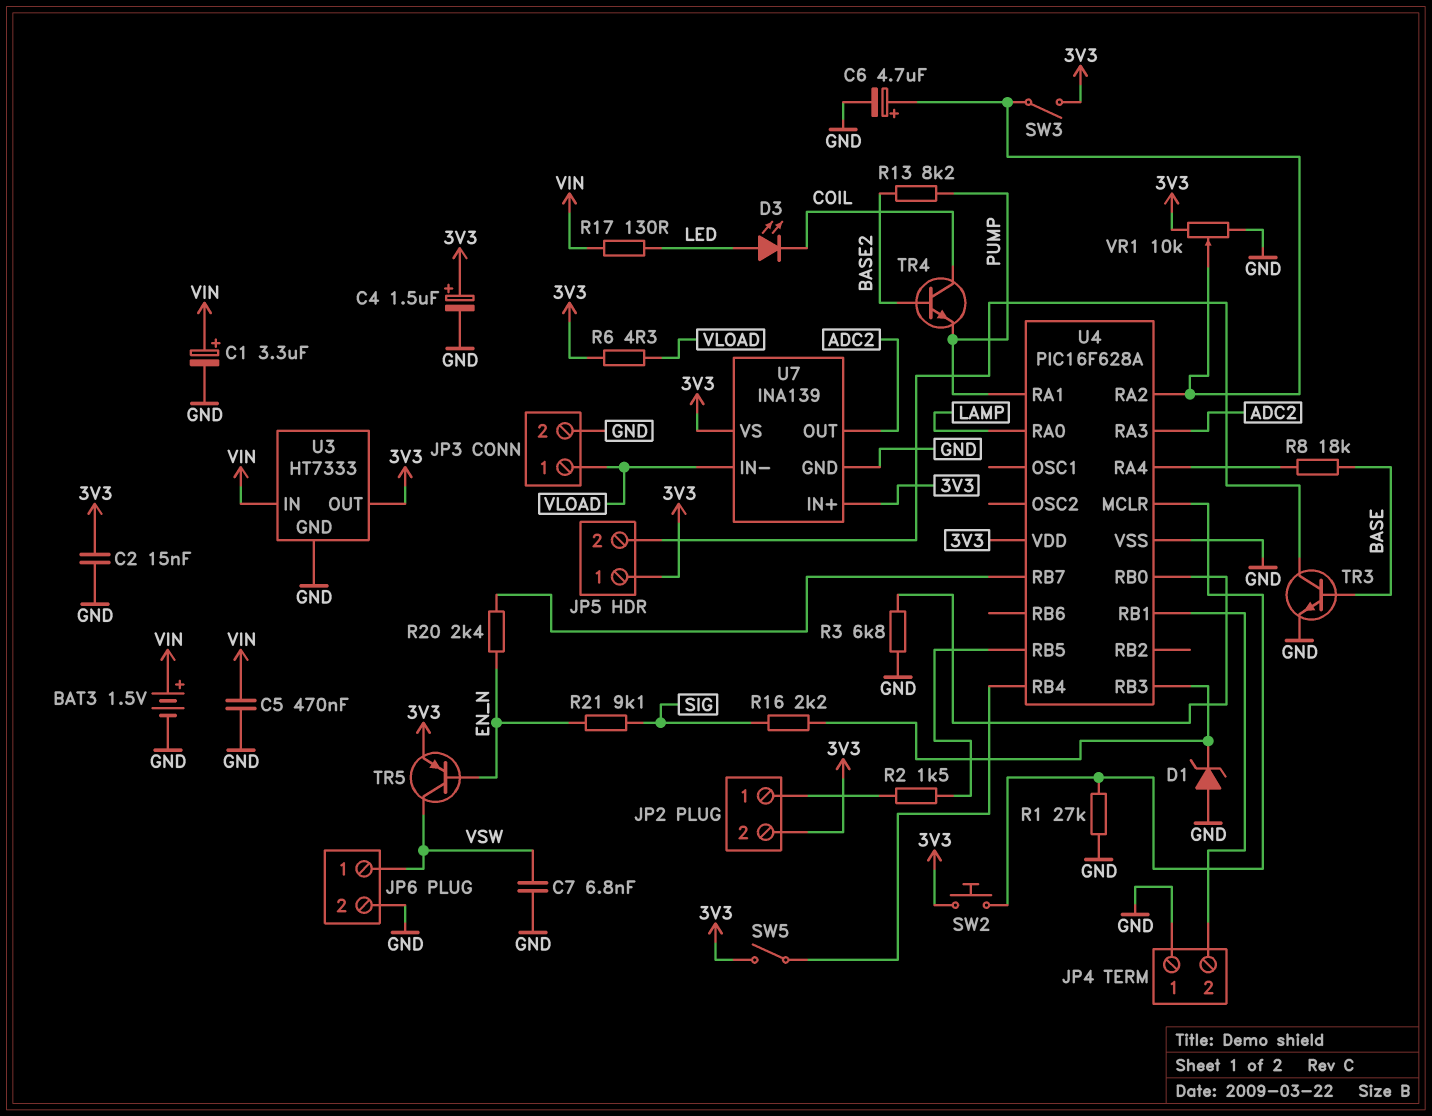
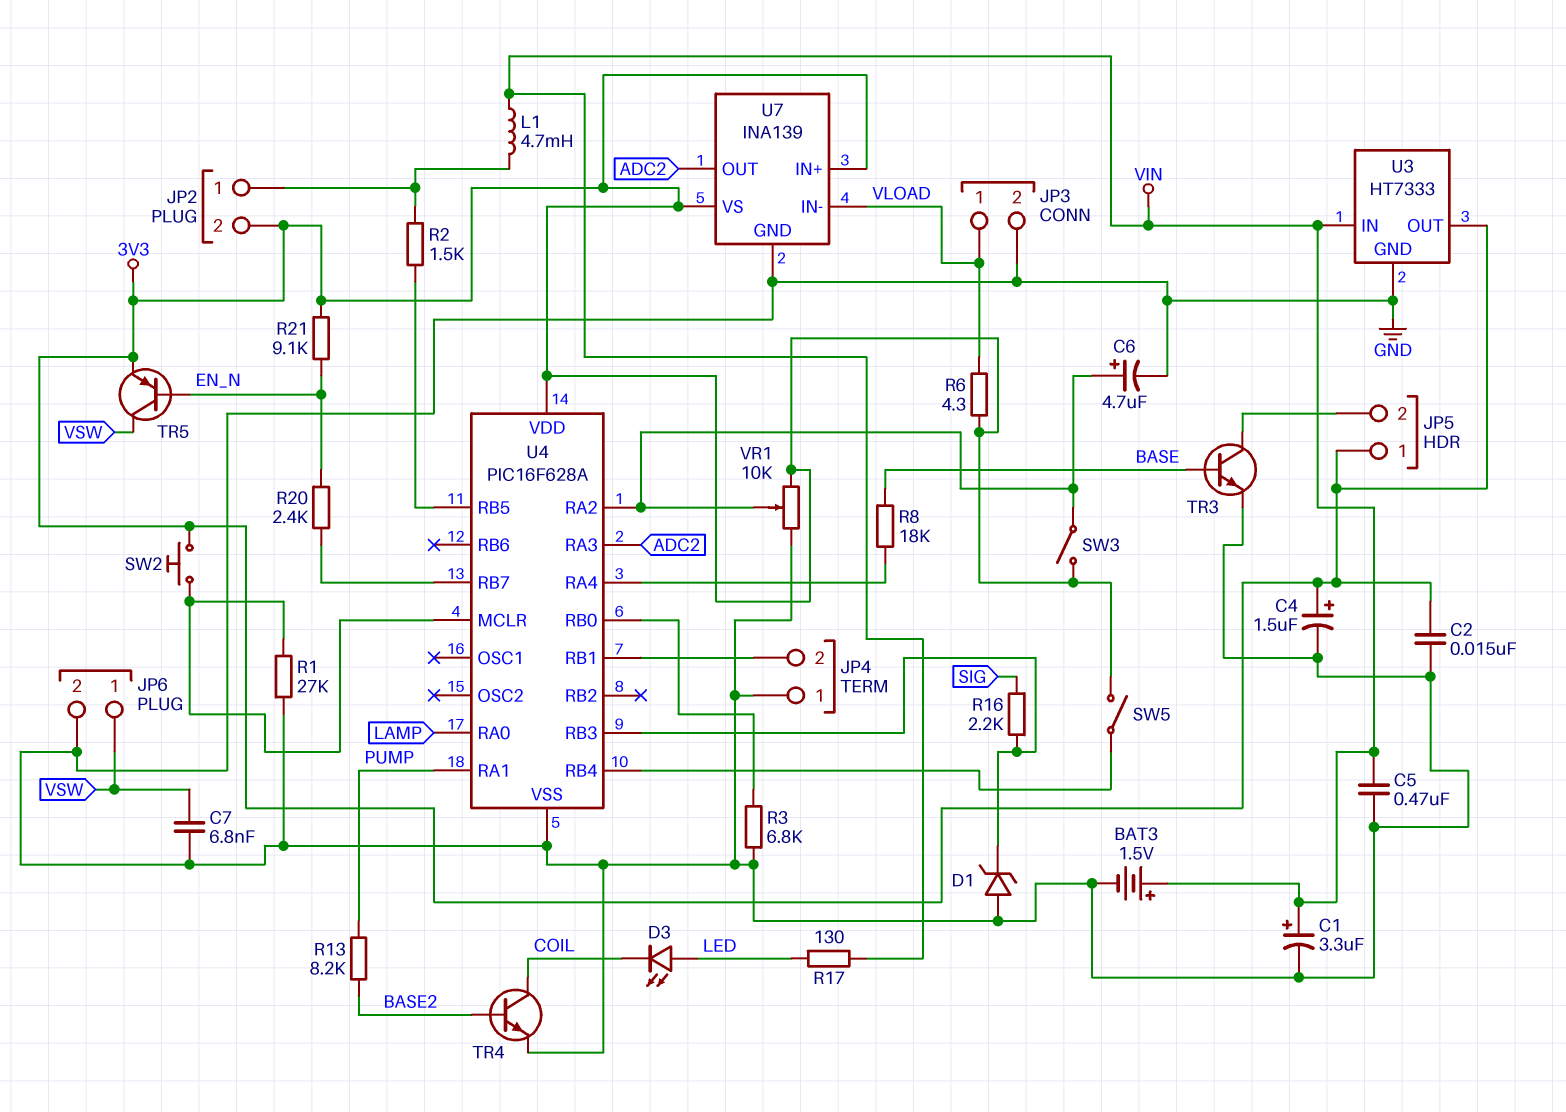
L1: none -> 4.7mH (JP2/1, VIN)
R21: 9.1k (EN_N, SIG) -> 9.1k (3V3, EN_N)
TR4: NPN (B BASE2, C COIL, E PUMP) -> NPN (B BASE2, C COIL, E GND)

